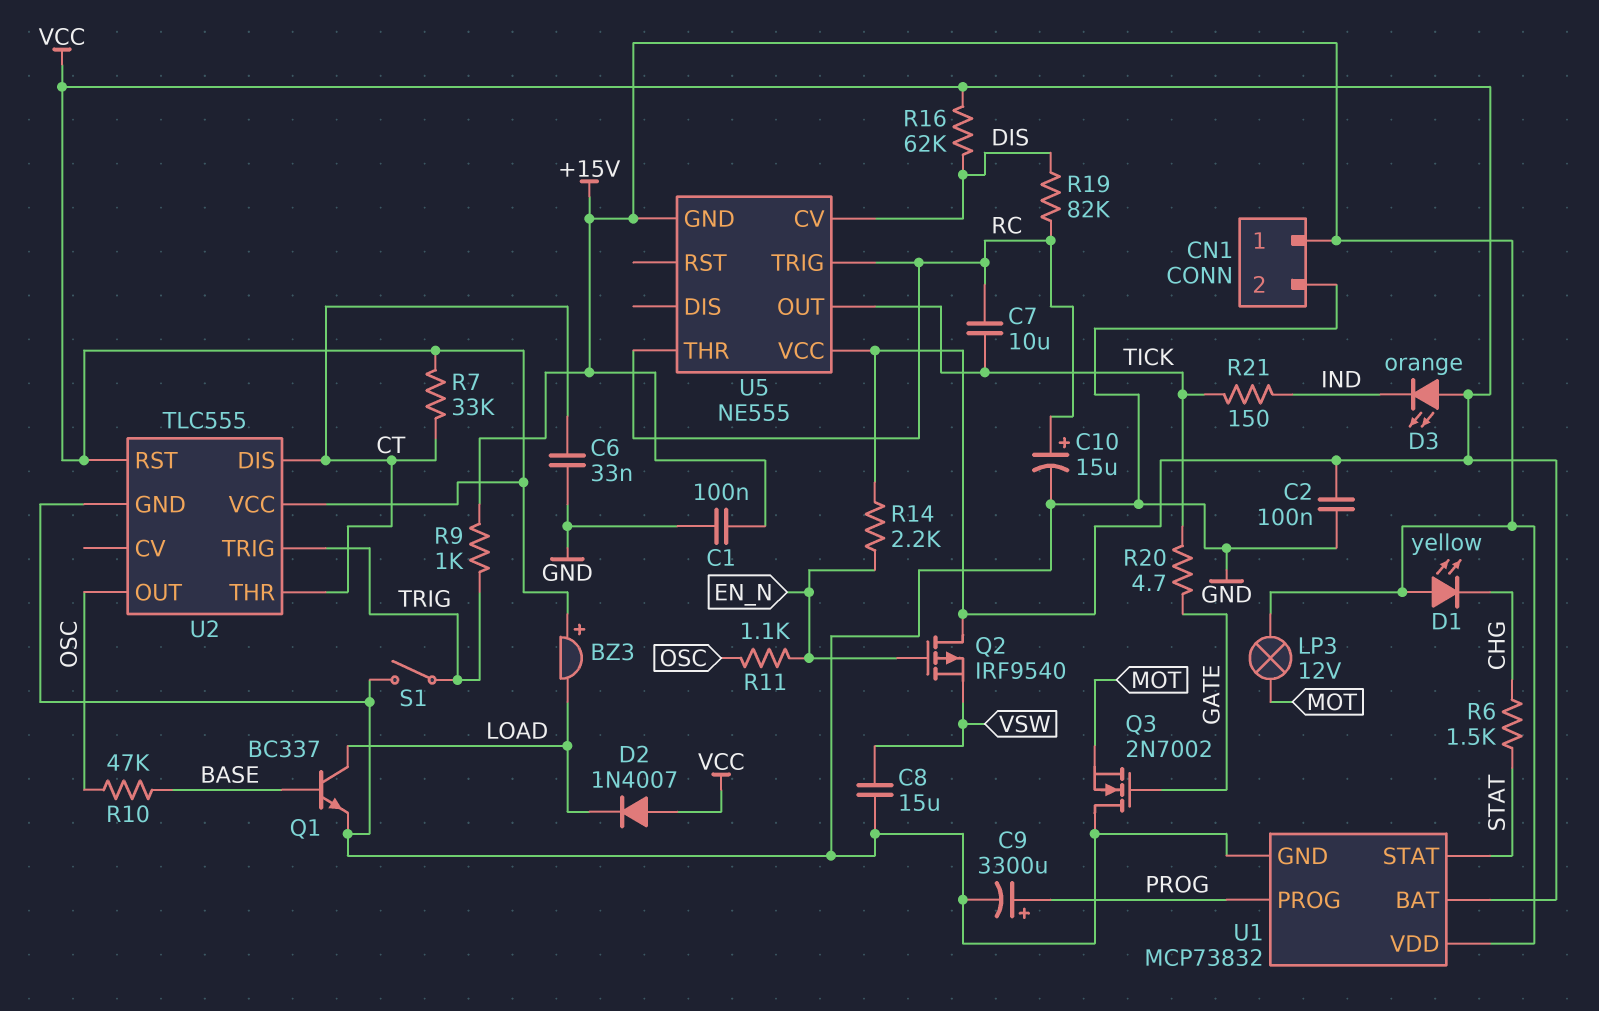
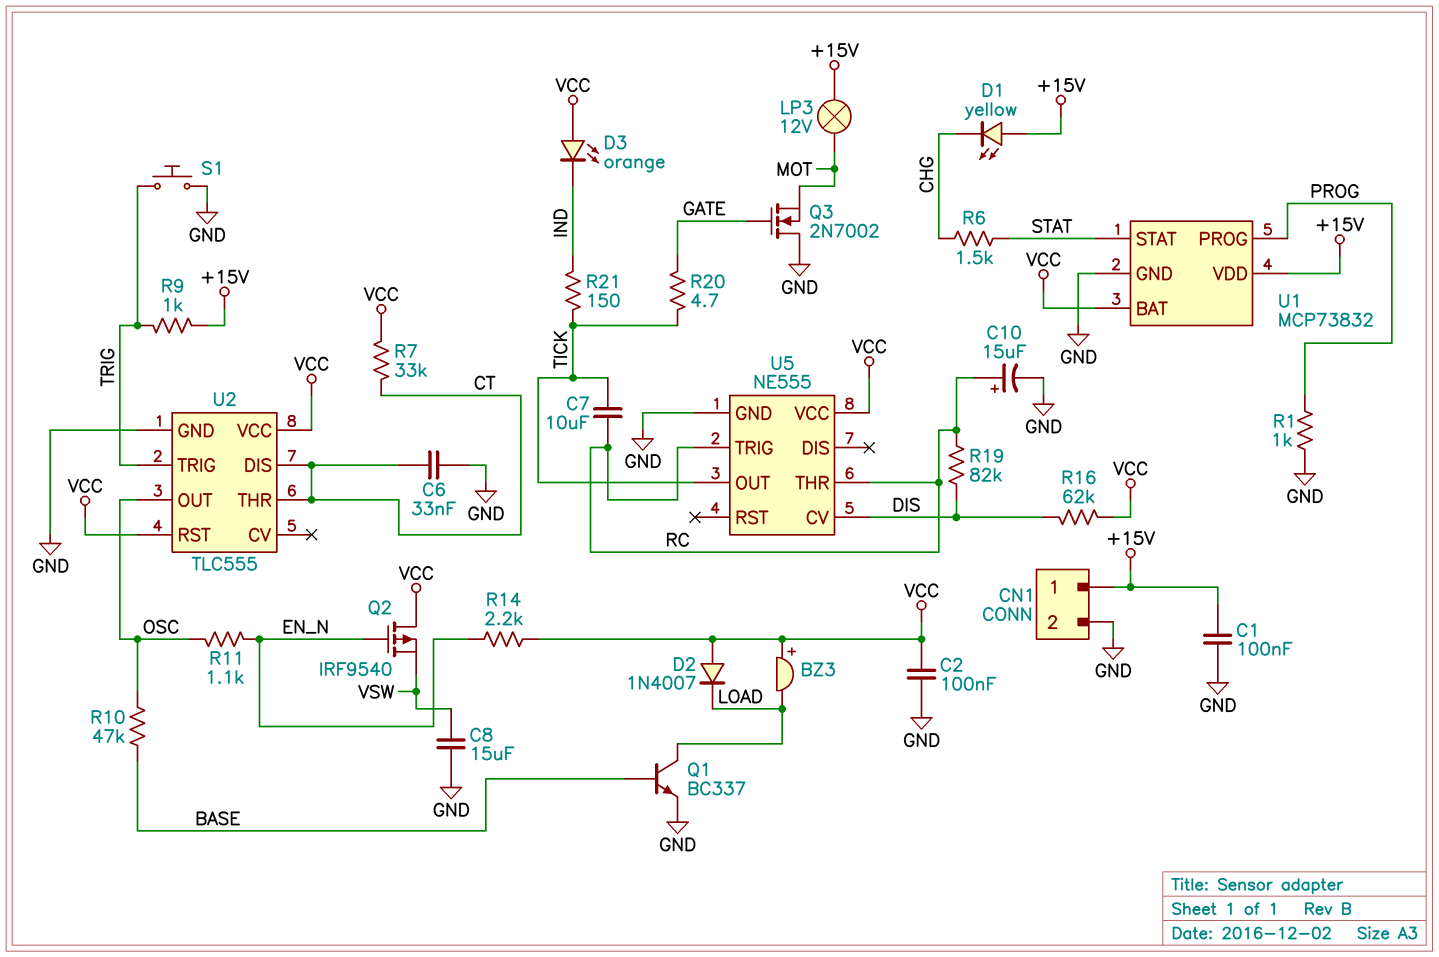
C9: 3300uF (plus PROG, minus GND) -> none
R1: none -> 1k (GND, PROG)
S1: switch (GND, TRIG) -> button (GND, TRIG)
U5 pin GND: +15V -> GND

